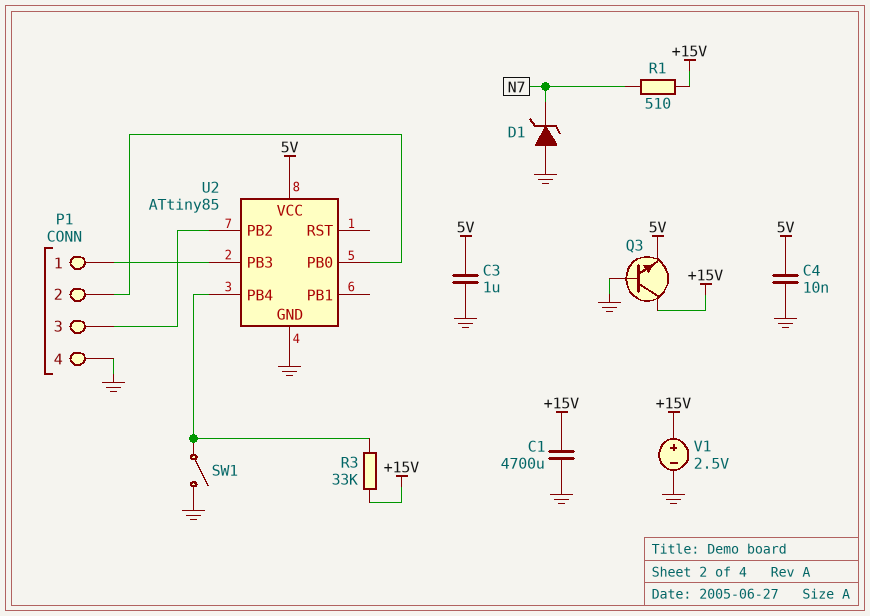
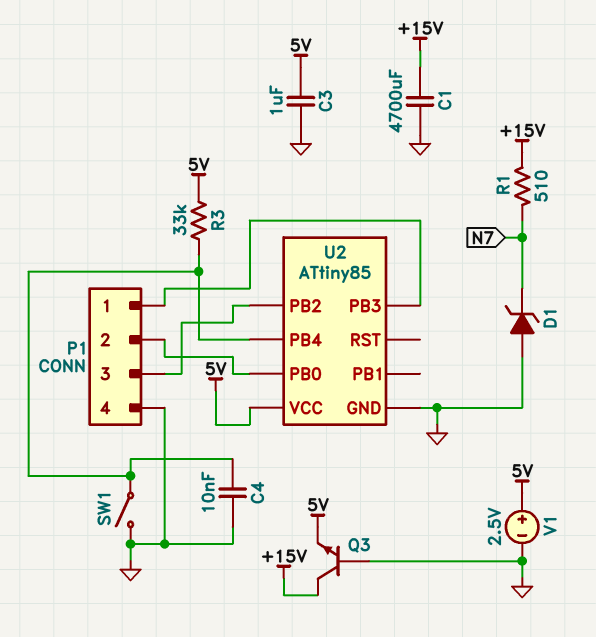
C4: 10nF (5V, GND) -> 10nF (GND, U2/PB4)
R3: 33k (+15V, U2/PB4) -> 33k (5V, U2/PB4)
V1: 2.5V (plus +15V, minus GND) -> 2.5V (plus 5V, minus GND)

